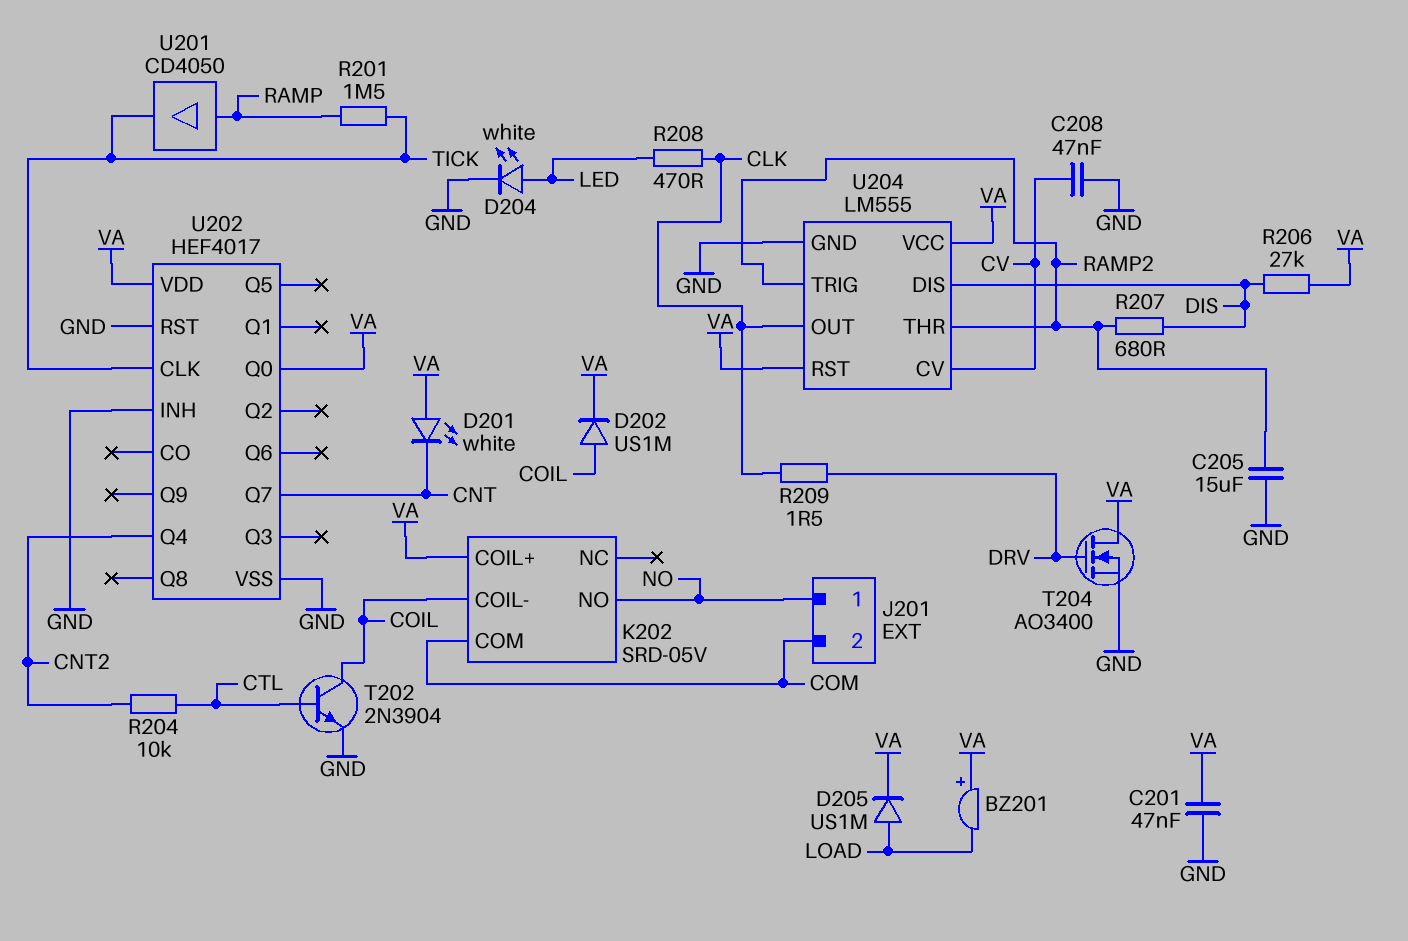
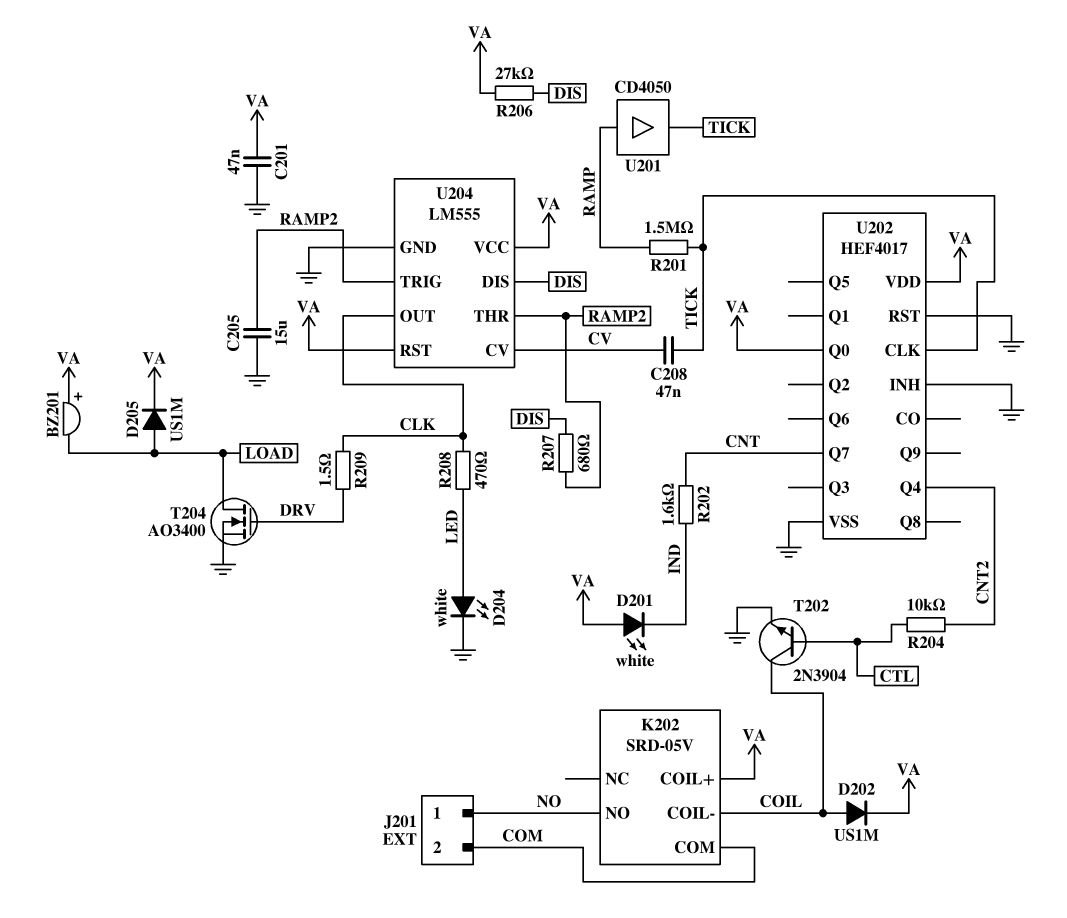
C208: 47nF (CV, GND) -> 47nF (CV, TICK)
D201: LED white (A VA, K CNT) -> LED white (A VA, K IND)
R202: none -> 1.6k (CNT, IND)
T204: NMOS AO3400 (G DRV, D VA, S GND) -> NMOS AO3400 (G DRV, D LOAD, S GND)

